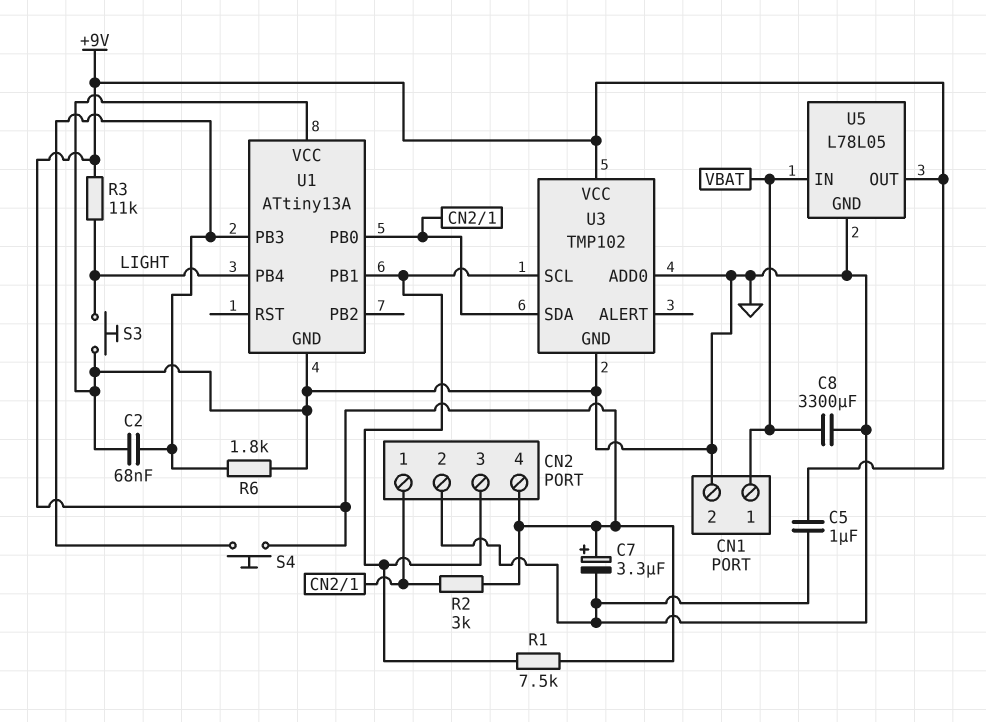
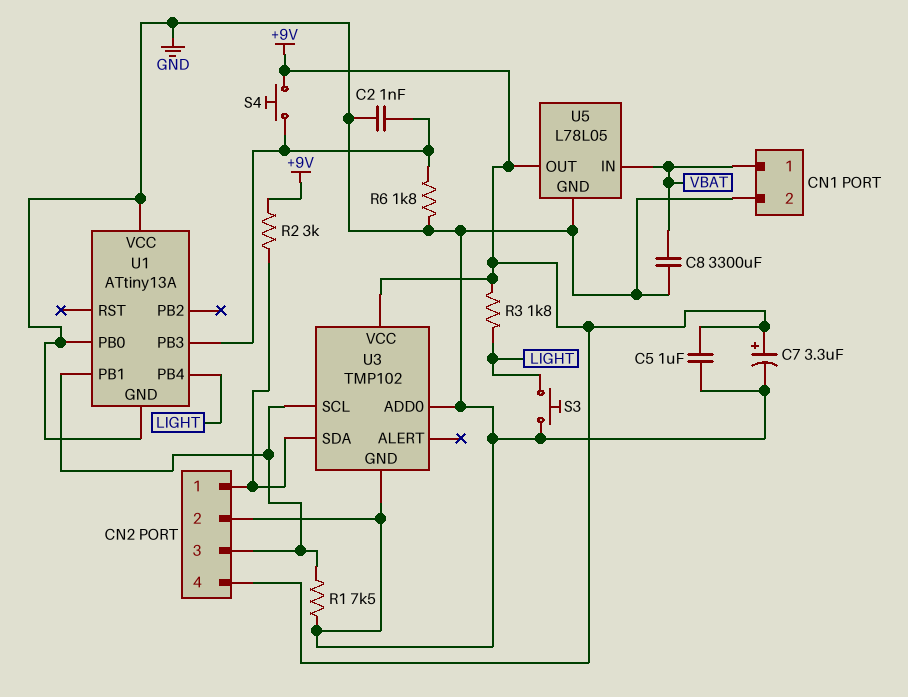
C2: 68nF (GND, U1/PB3) -> 1nF (GND, U1/PB3)
R1: 7.5k (+9V, CN2/3) -> 7.5k (CN2/3, GND)
R3: 11k (+9V, LIGHT) -> 1.8k (+9V, LIGHT)
U1 pin PB0: CN2/1 -> GND

